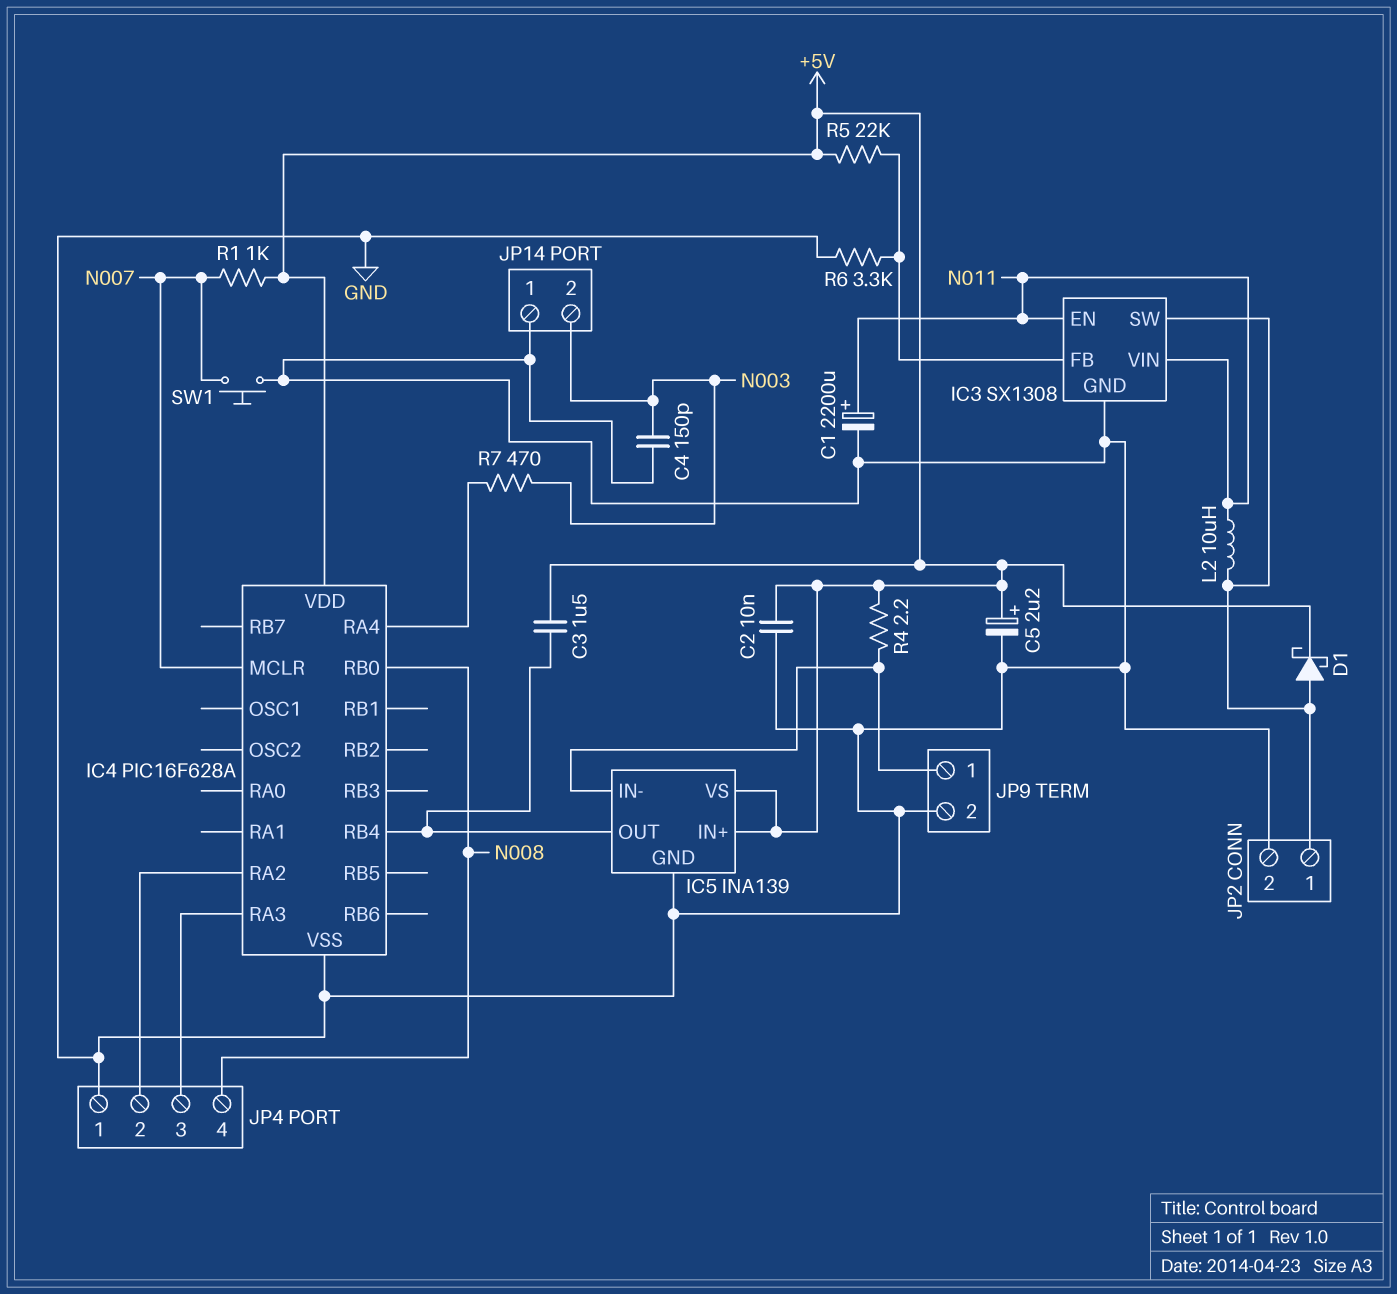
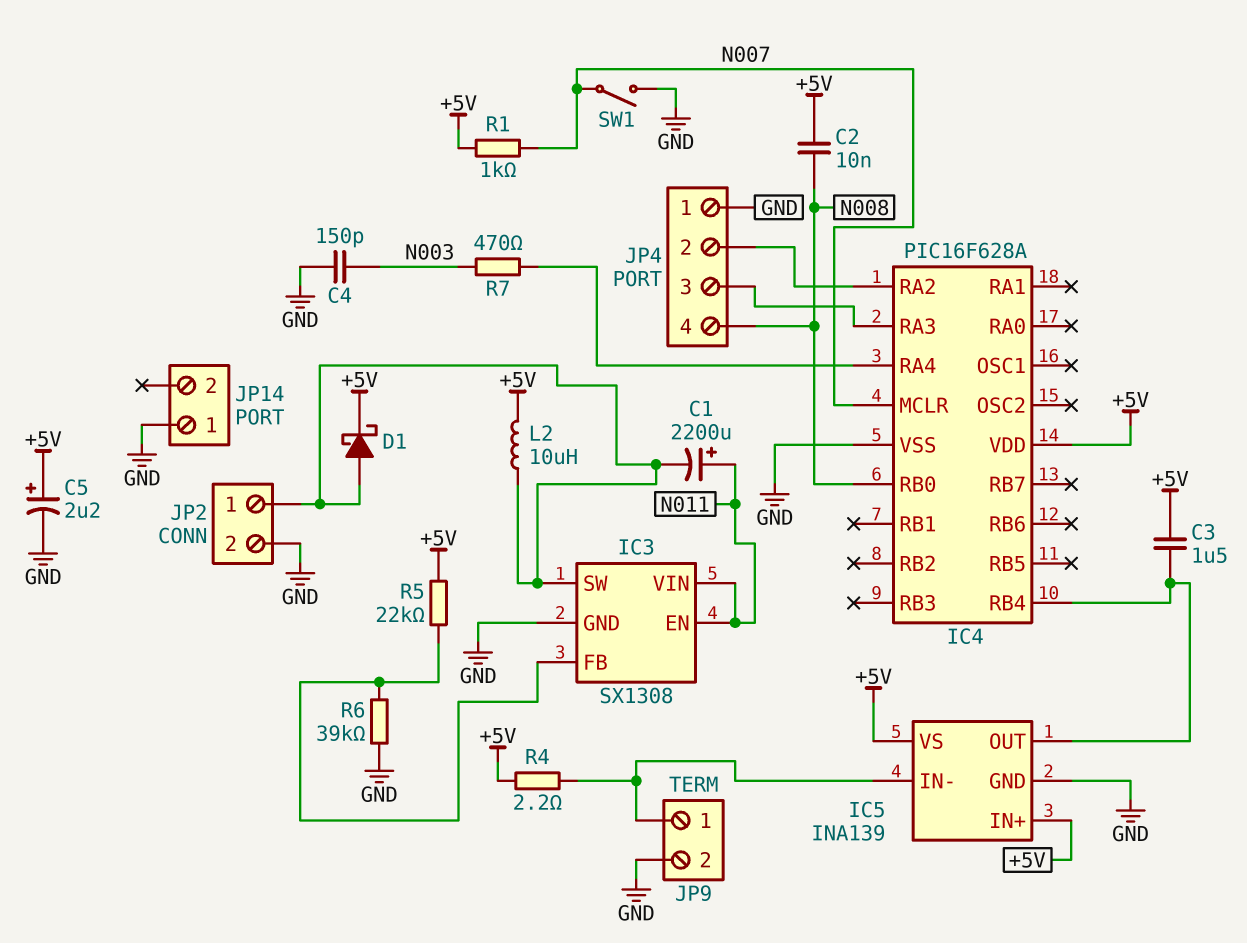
C1: 2200uF (plus N011, minus GND) -> 2200uF (plus N011, minus IC3/SW)
C2: 10nF (+5V, GND) -> 10nF (+5V, N008)
JP14 pin 2: N003 -> none
L2: 10uH (IC3/SW, N011) -> 10uH (+5V, IC3/SW)
R6: 3.3k (GND, IC3/FB) -> 39k (GND, IC3/FB)
SW1: button (GND, N007) -> switch (GND, N007)

